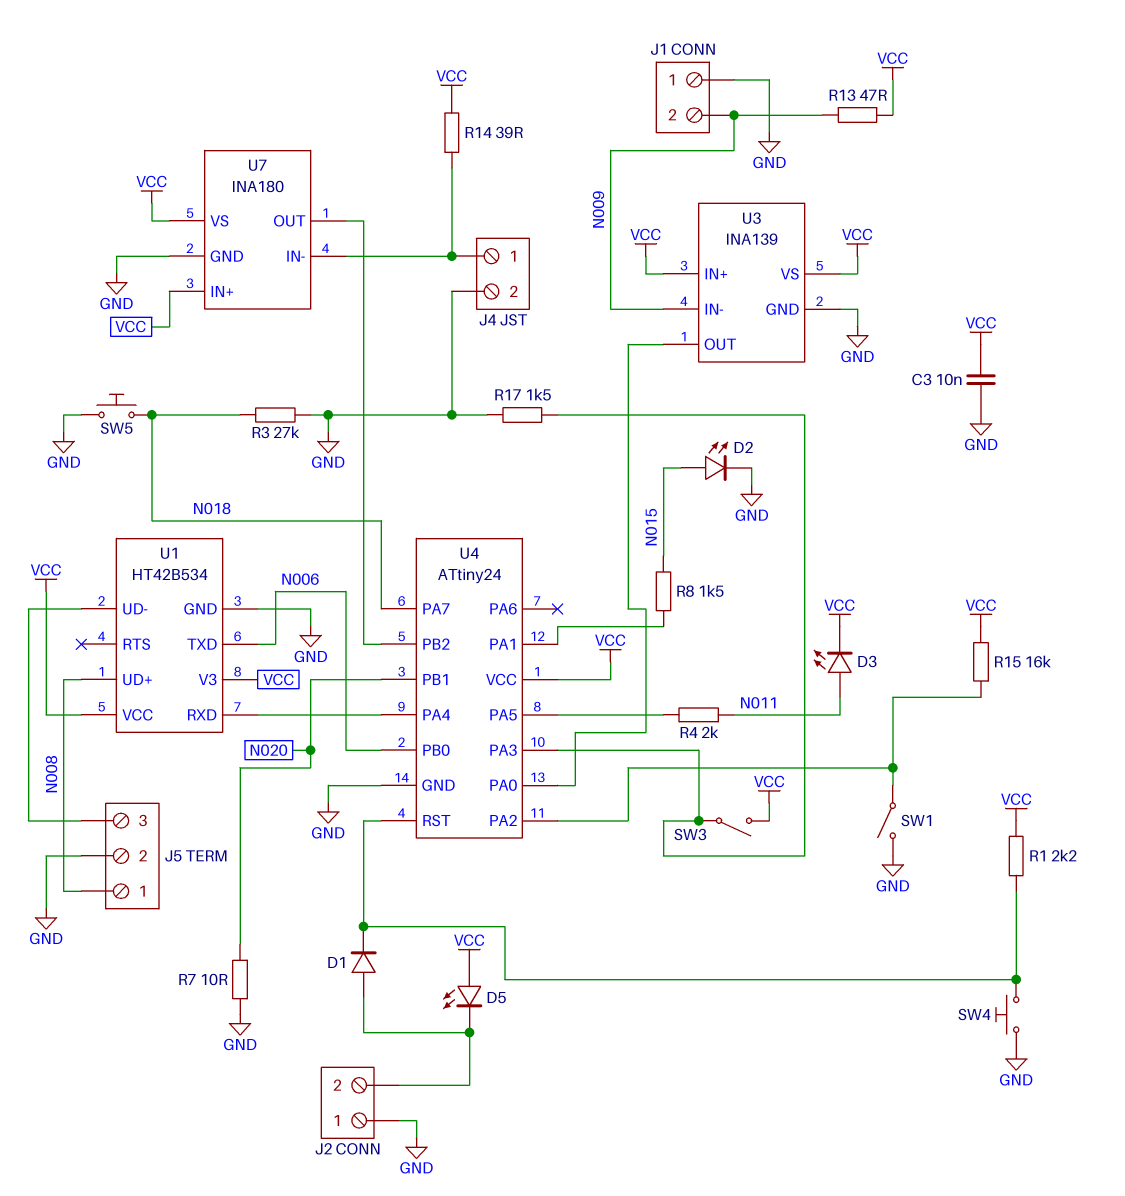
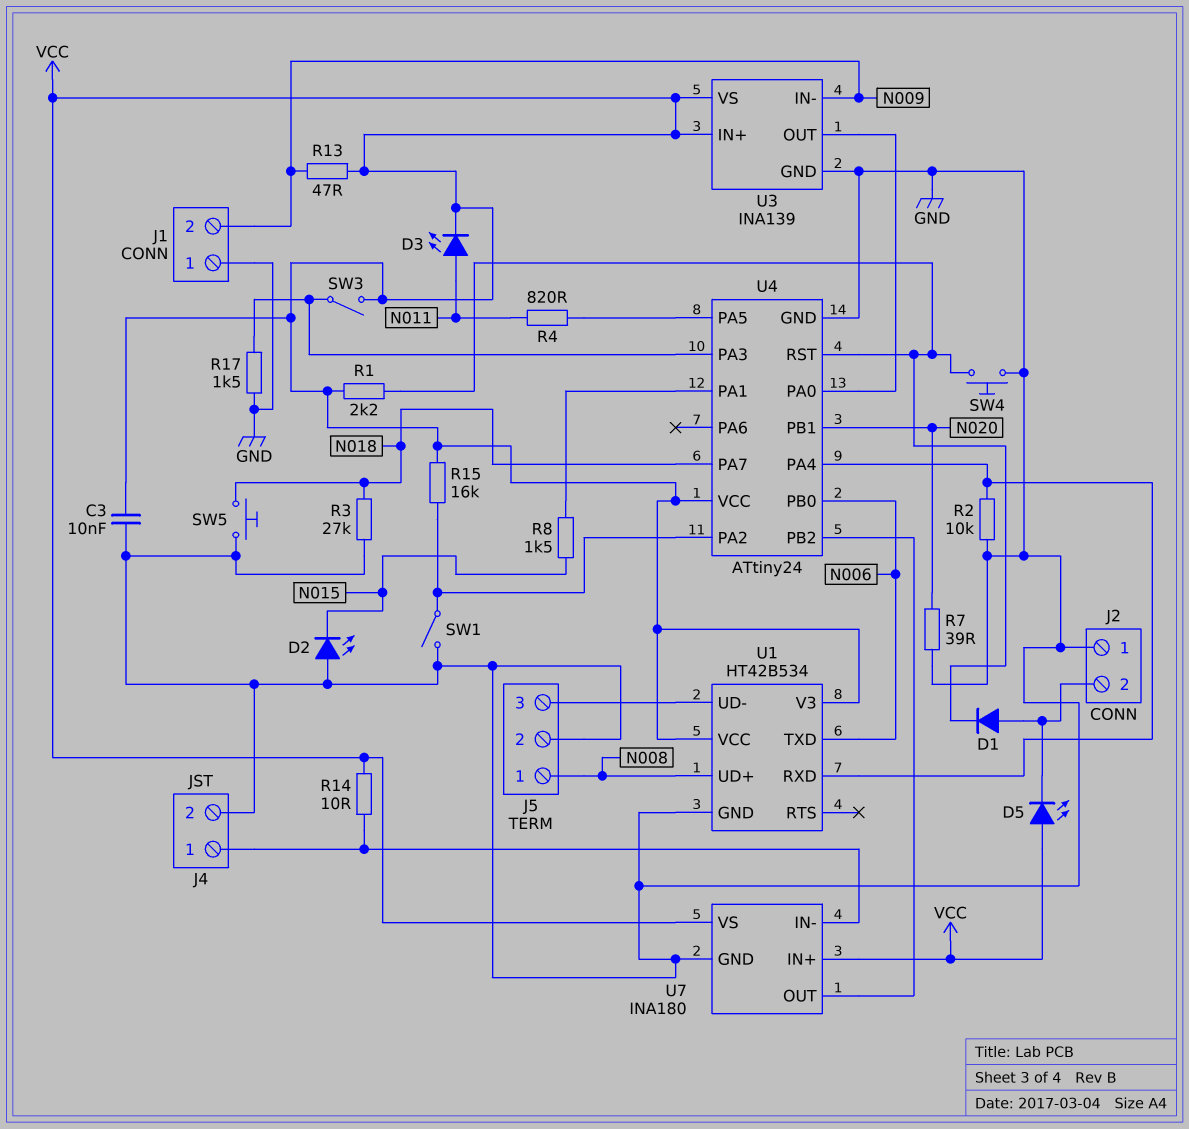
D2: LED (A N015, K GND) -> LED (A GND, K N015)
R2: none -> 10k (GND, U1/RXD)
R4: 2k (N011, U4/PA5) -> 820 (N011, U4/PA5)
R7: 10 (GND, N020) -> 39 (GND, N020)
R14: 39 (J4/1, VCC) -> 10 (J4/1, VCC)

